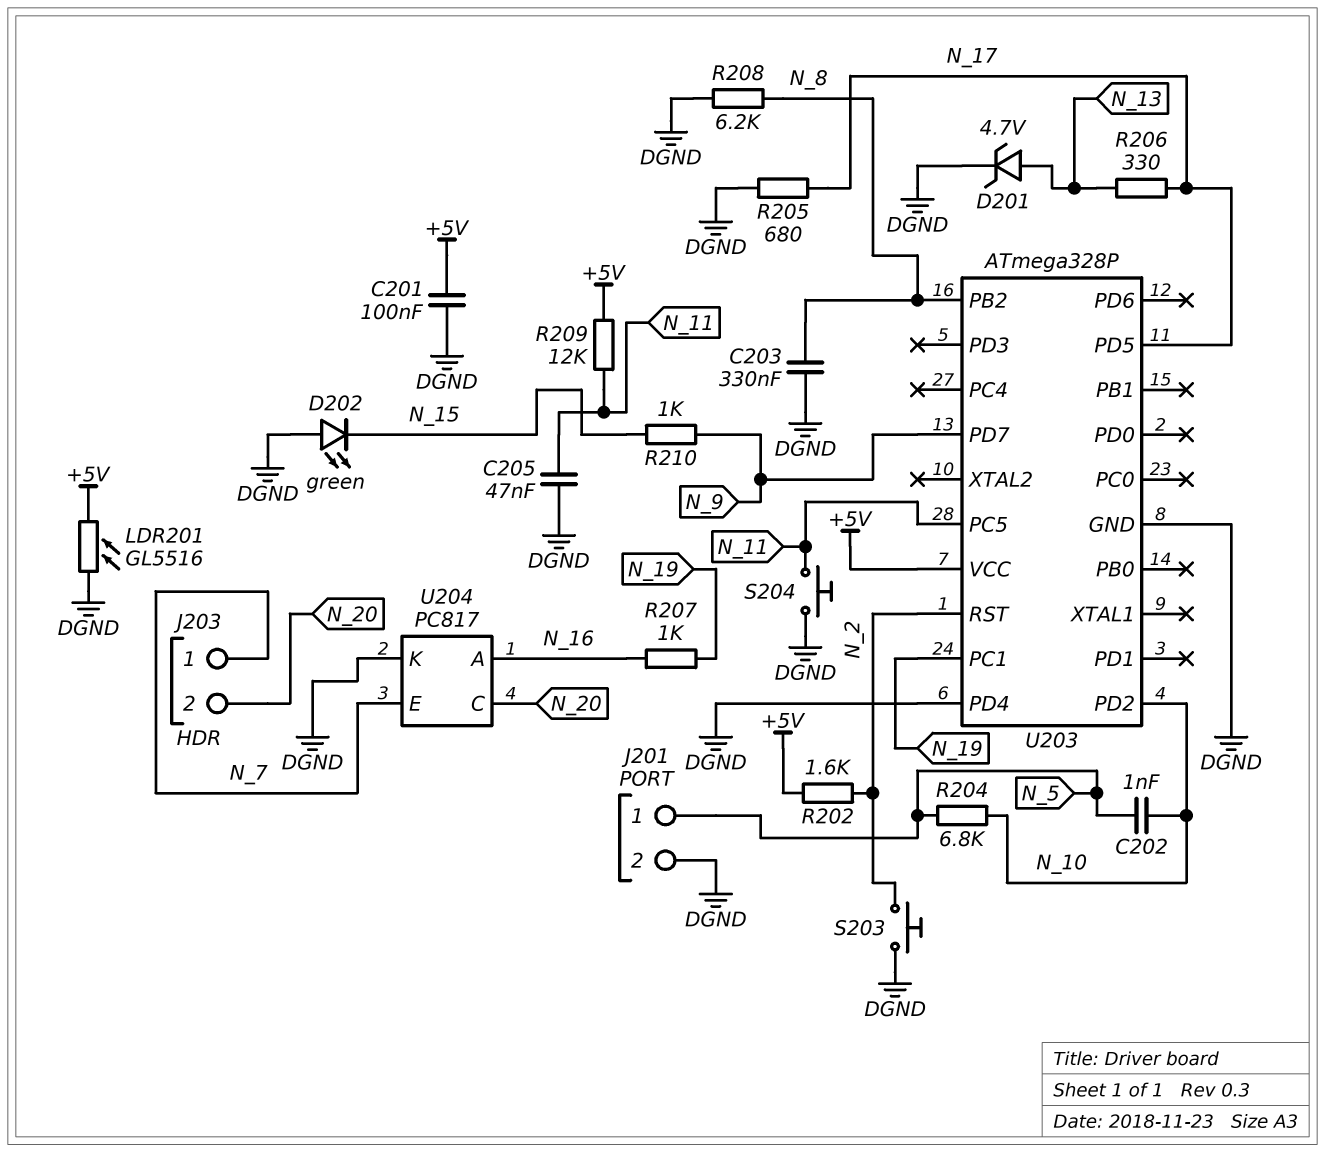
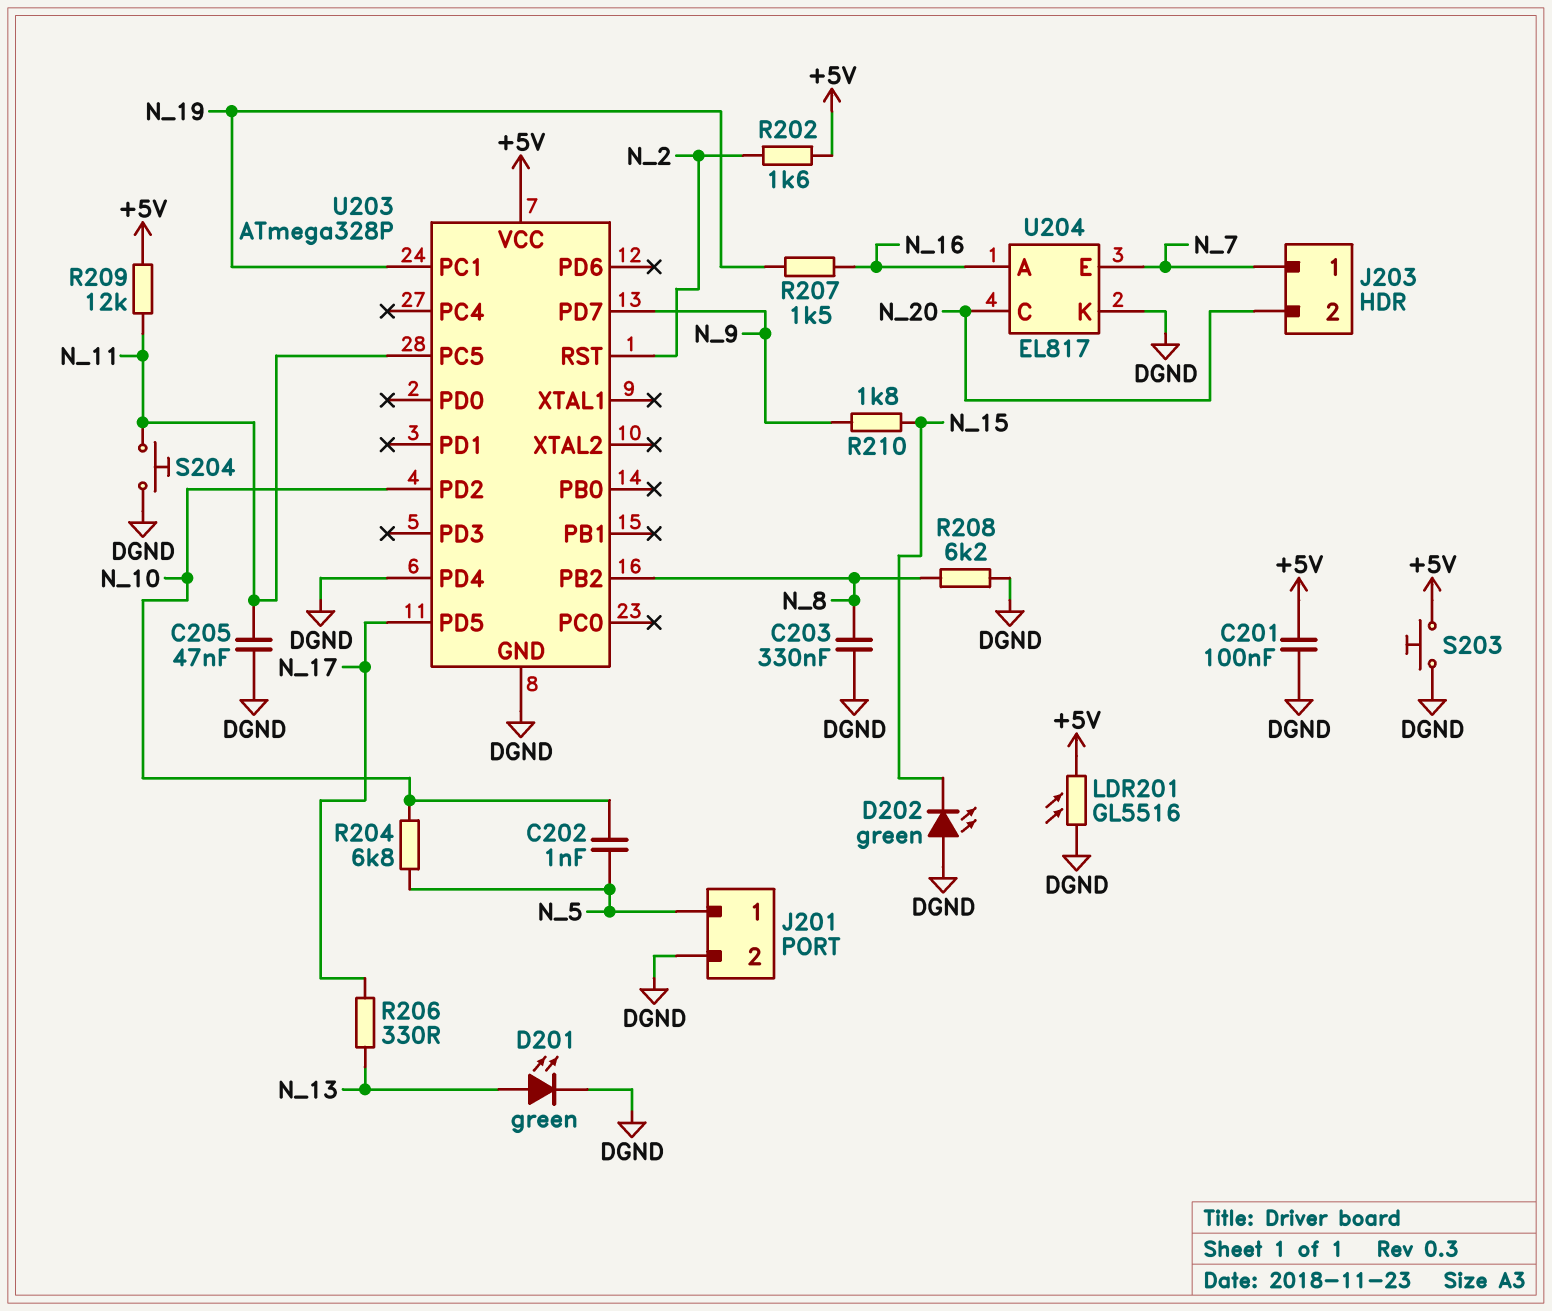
D201: zener 4.7V (A N_13, K DGND) -> LED green (A N_13, K DGND)
R205: 680 (DGND, N_17) -> none
R207: 1k (N_16, N_19) -> 1.5k (N_16, N_19)
R210: 1k (N_9, N_15) -> 1.8k (N_9, N_15)
S203: button (DGND, N_2) -> button (+5V, DGND)
U204: PC817 -> EL817

